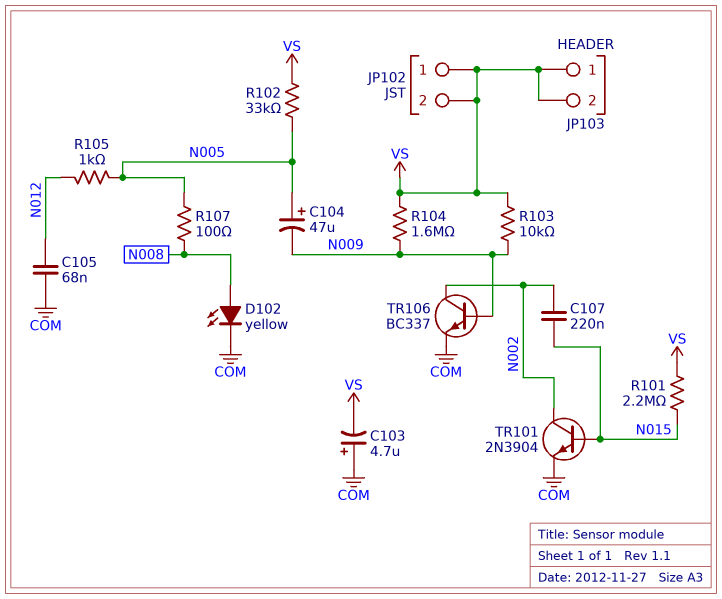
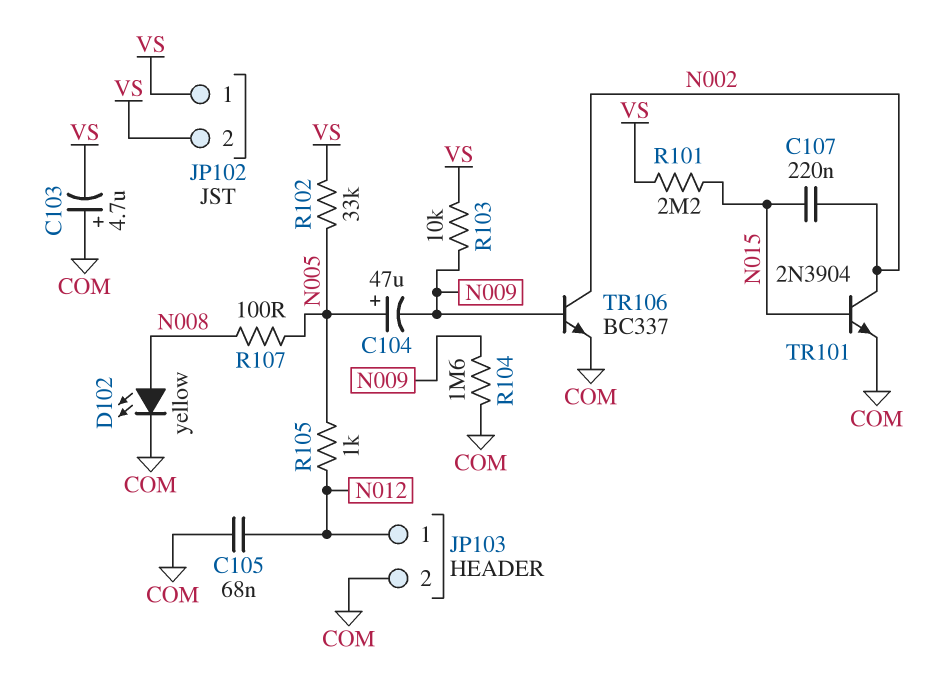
JP103 pin 1: VS -> N012
JP103 pin 2: VS -> COM
R104: 1.6M (N009, VS) -> 1.6M (COM, N009)

